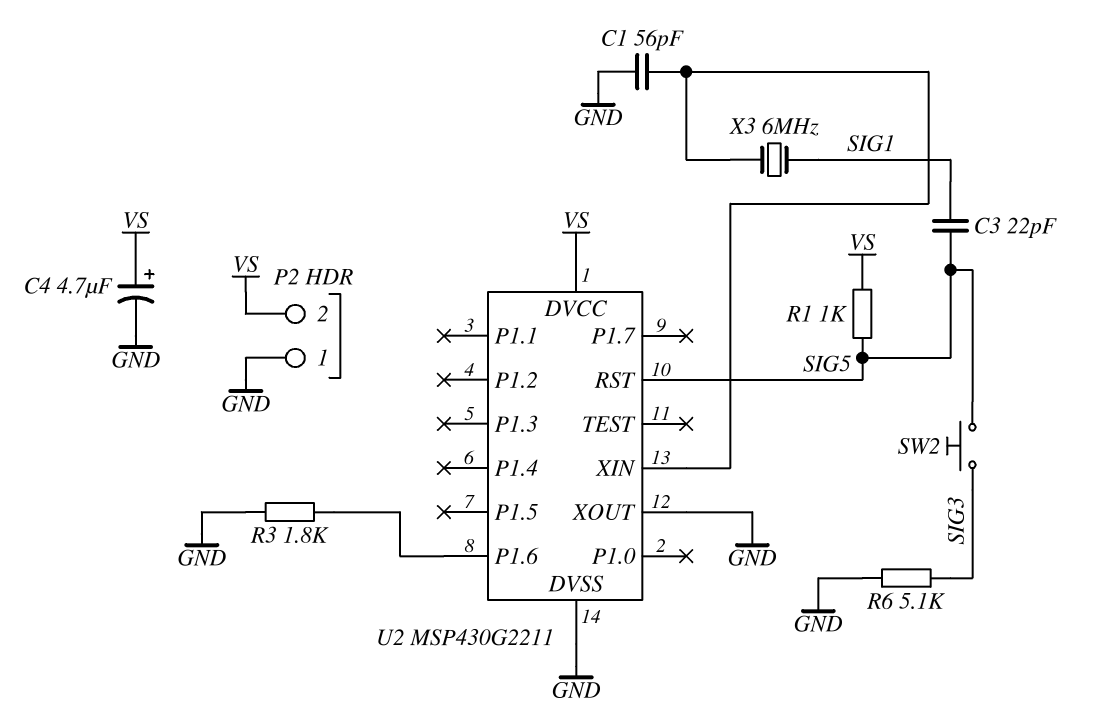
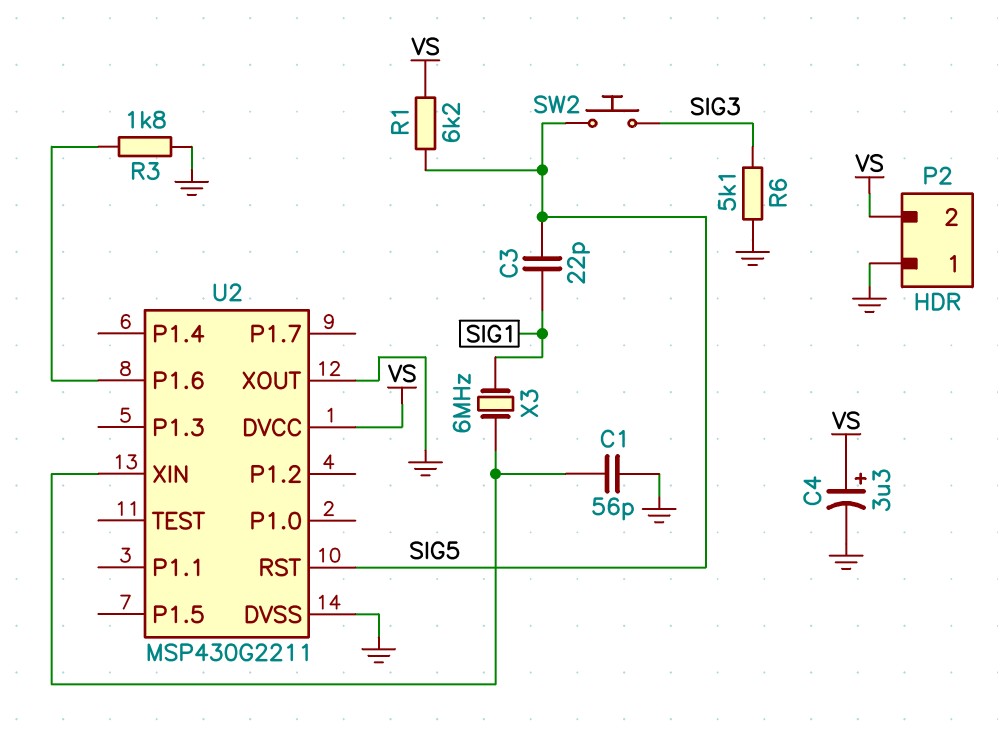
C4: 4.7uF (plus VS, minus GND) -> 3.3uF (plus VS, minus GND)
R1: 1k (SIG5, VS) -> 6.2k (SIG5, VS)

